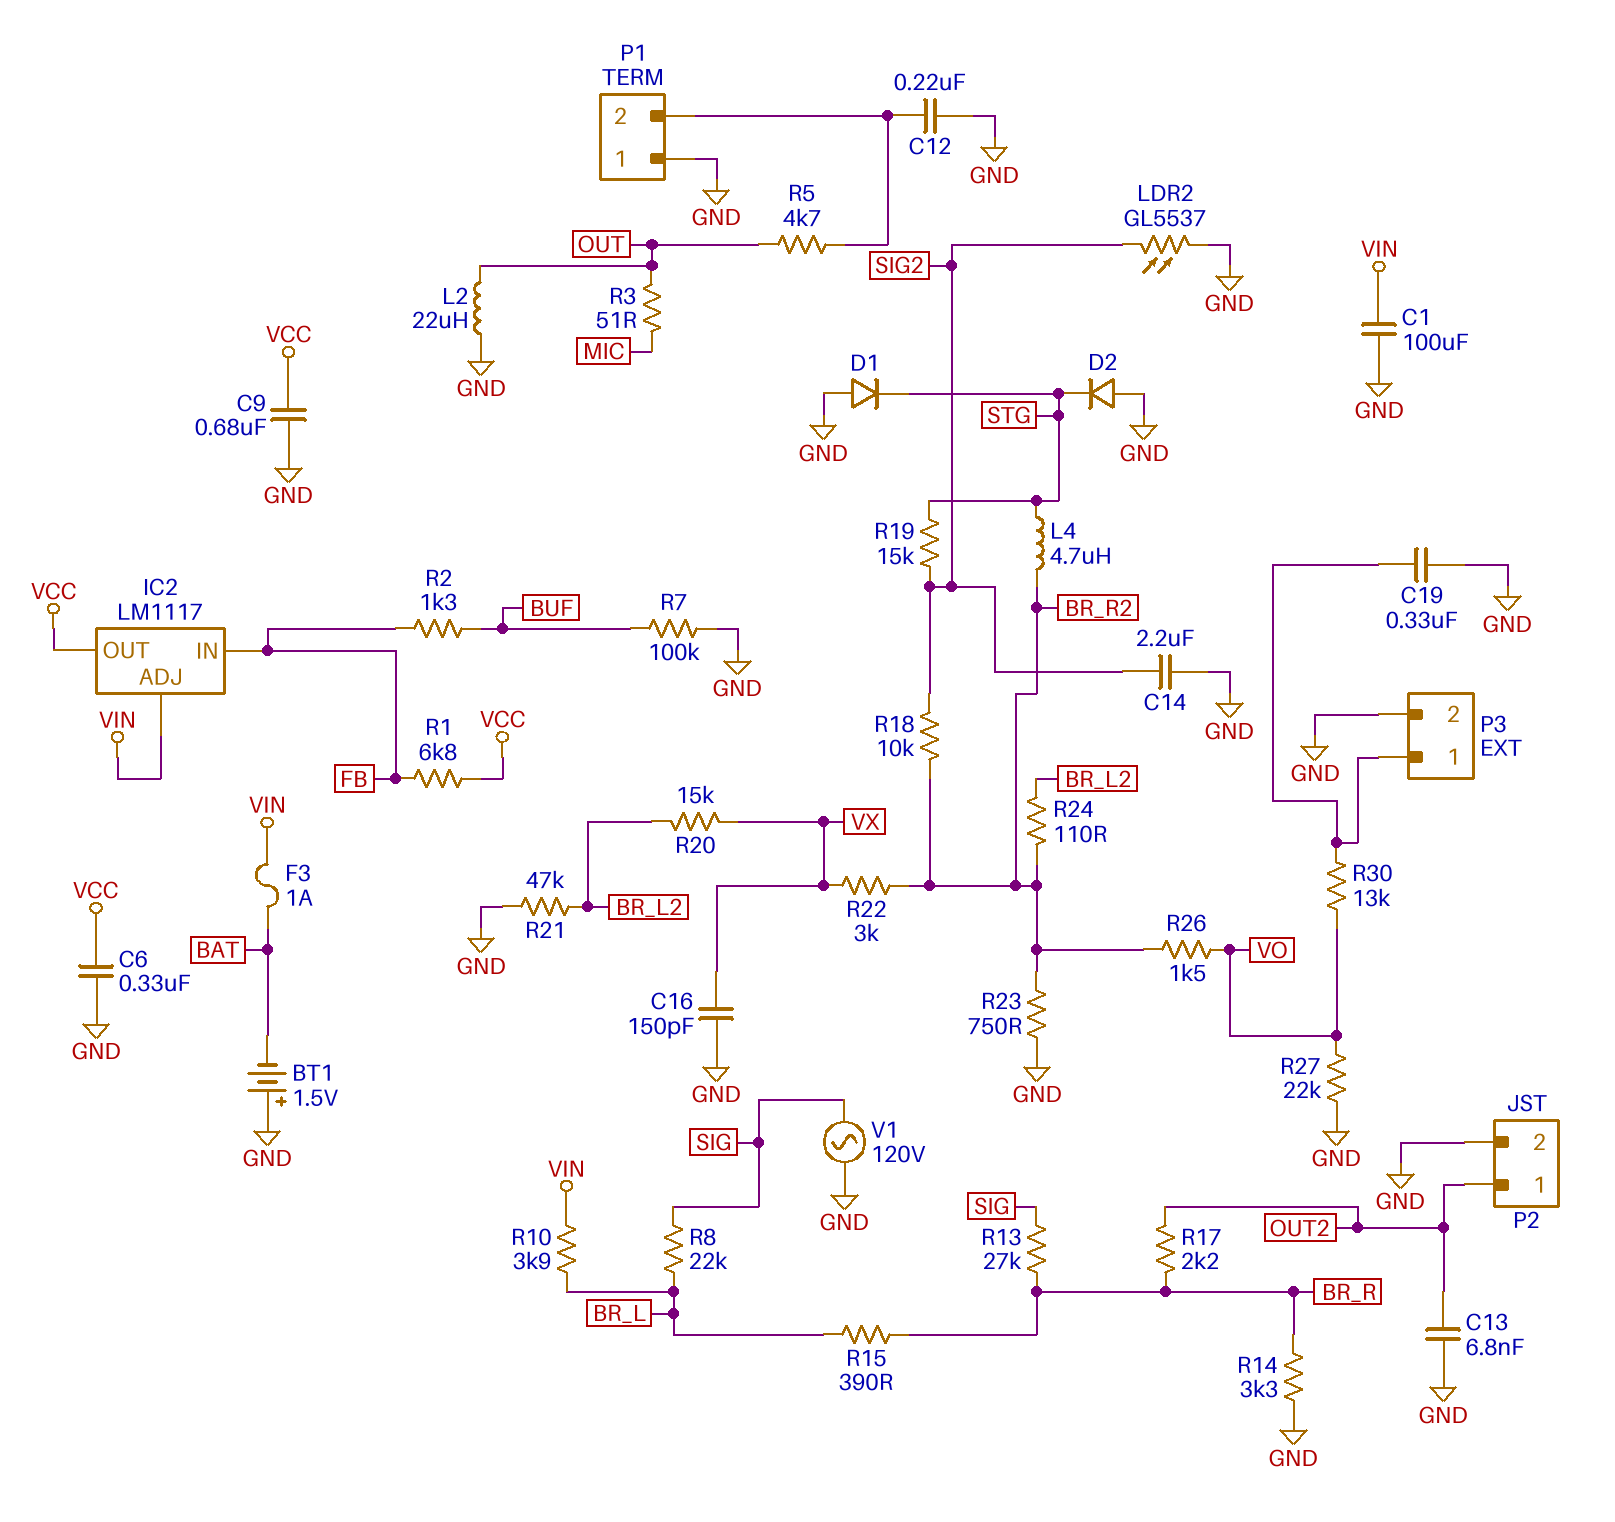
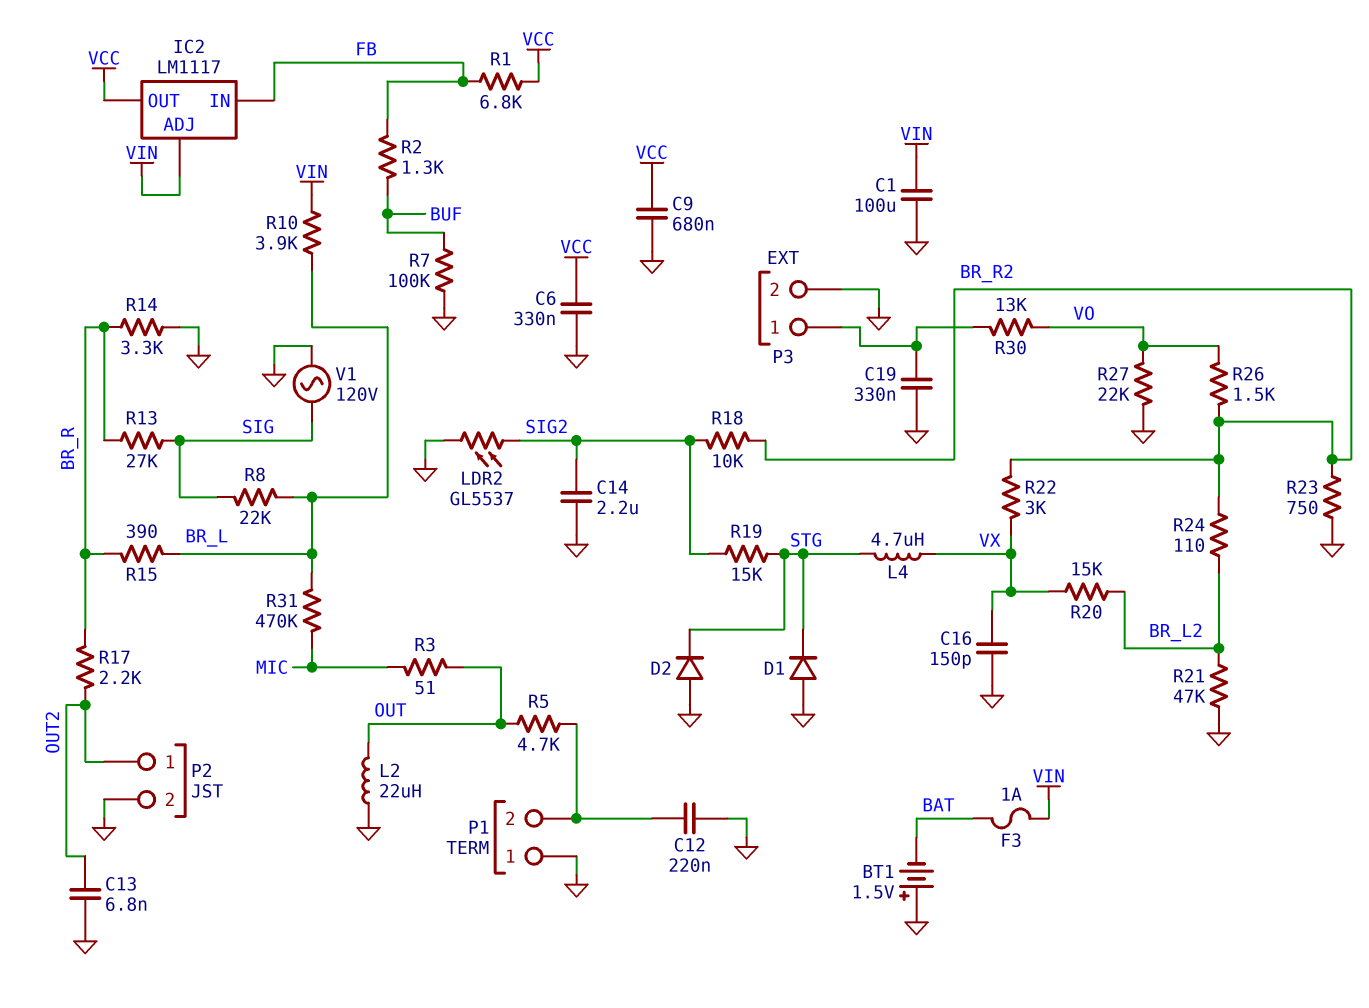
L4: 4.7uH (BR_R2, STG) -> 4.7uH (STG, VX)
R31: none -> 470k (BR_L, MIC)

